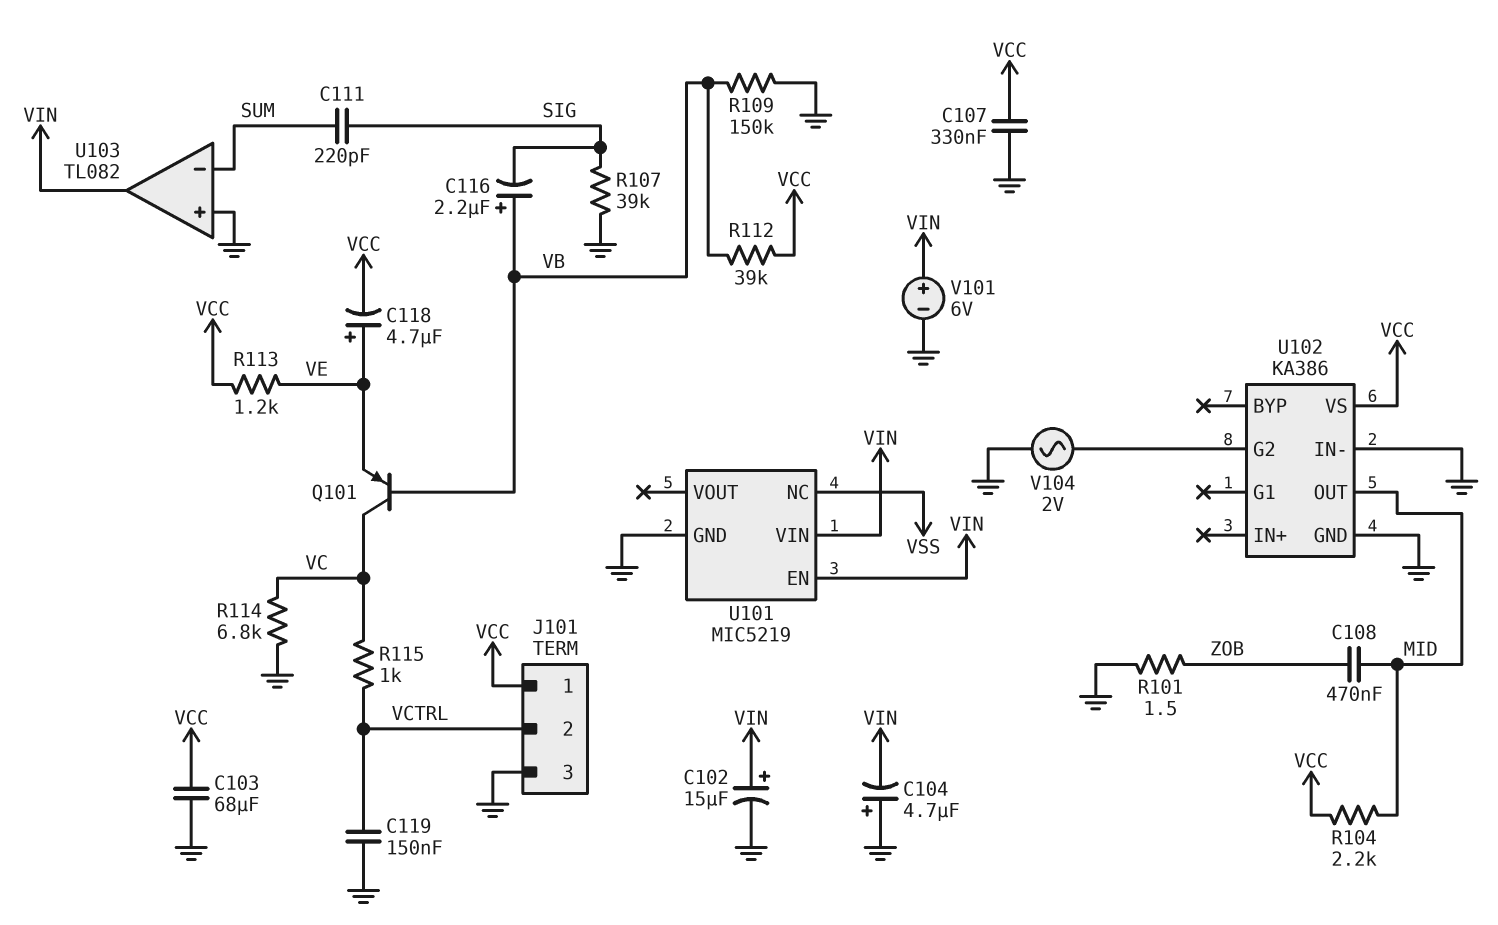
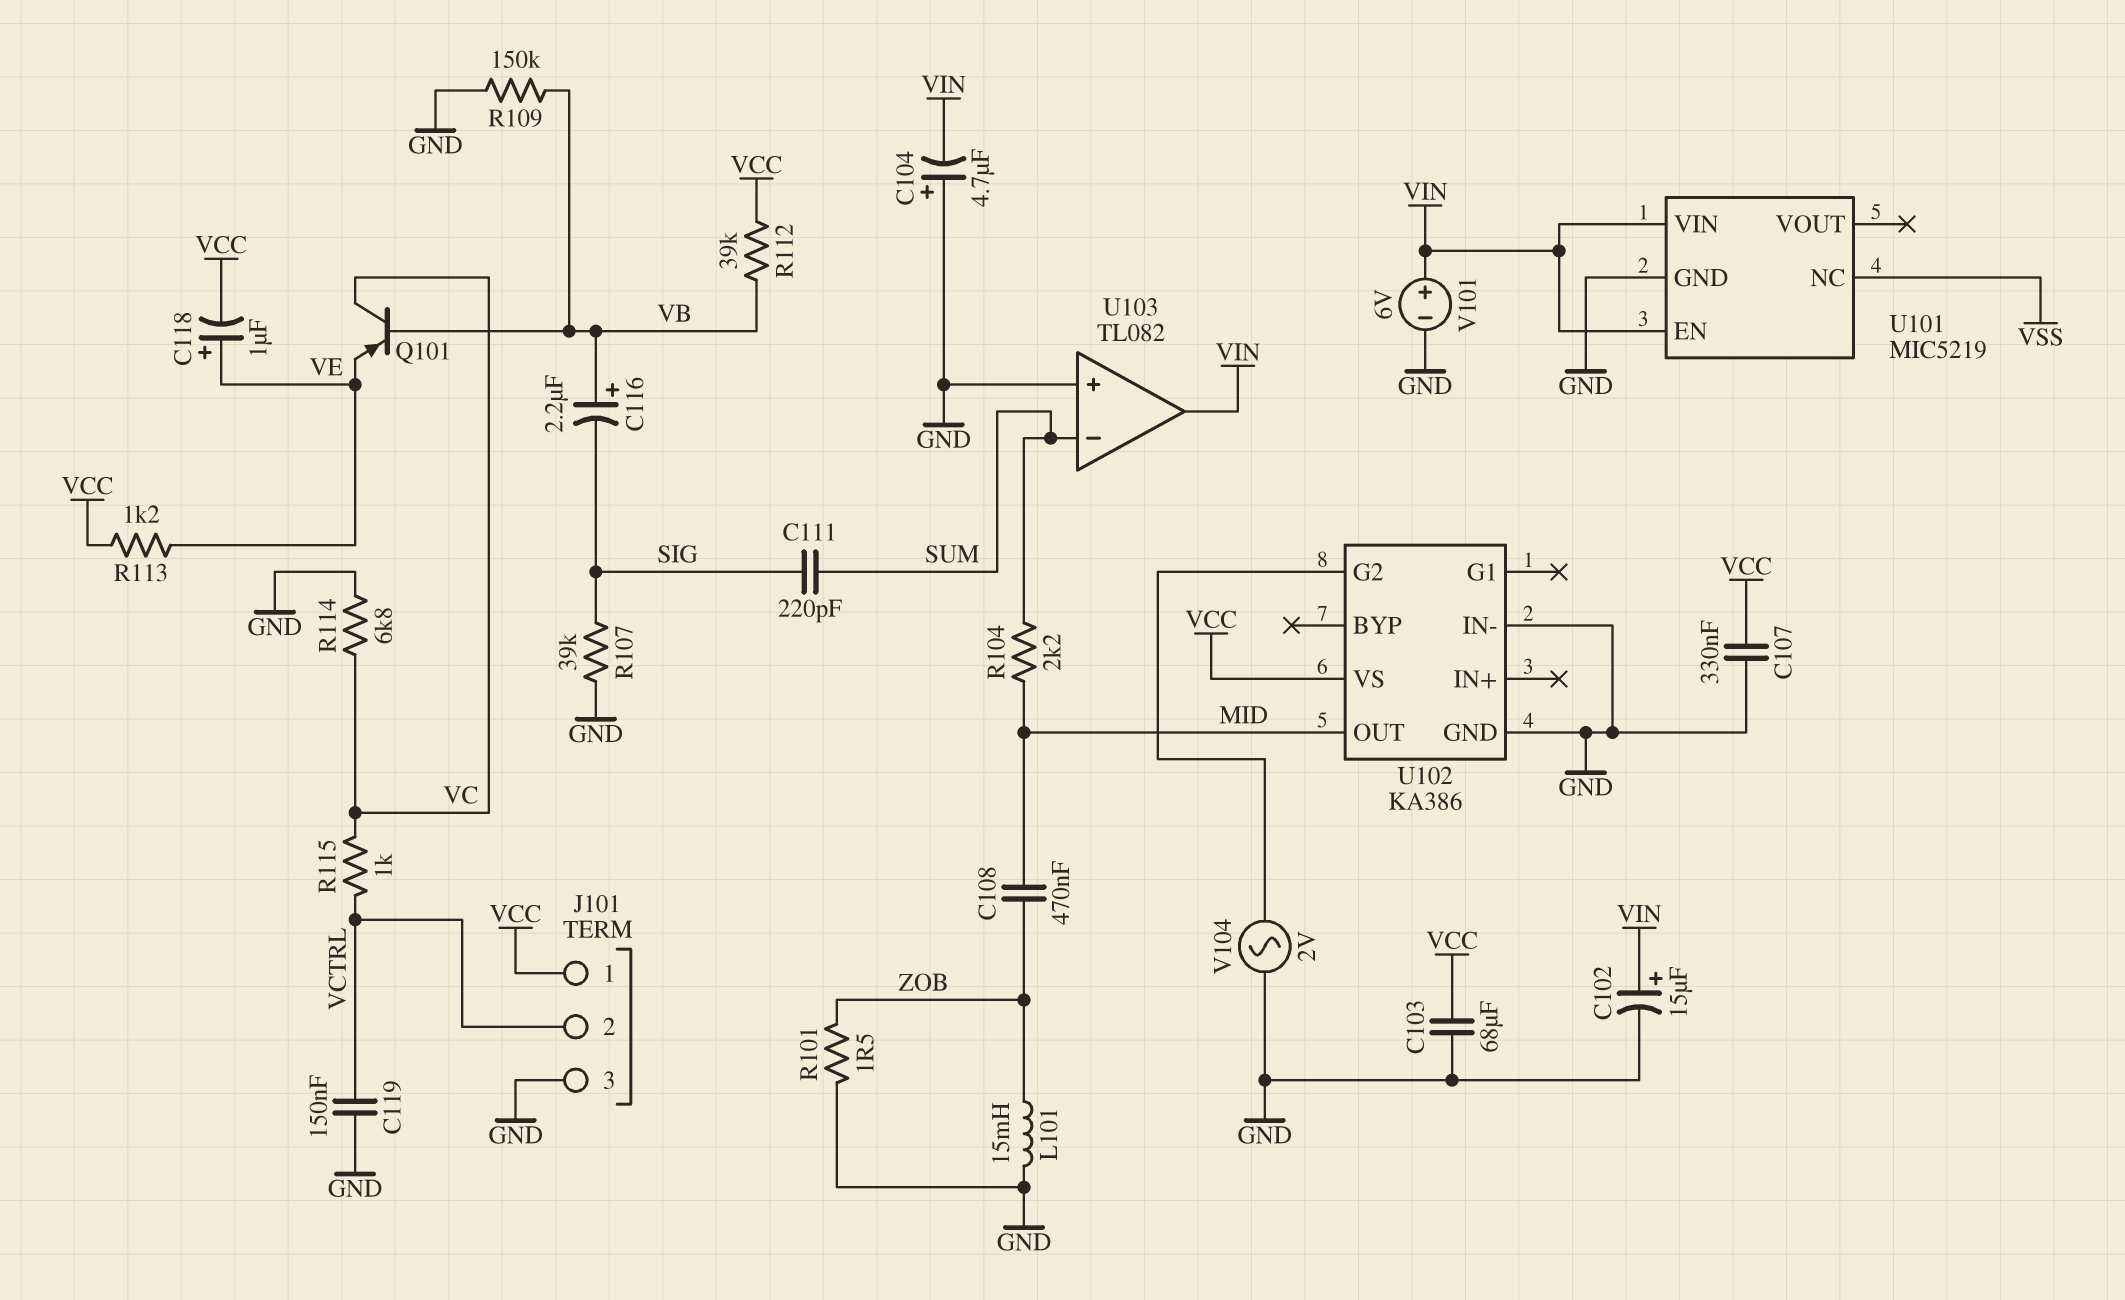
C118: 4.7uF (plus VE, minus VCC) -> 1uF (plus VE, minus VCC)
L101: none -> 15mH (GND, ZOB)
R104: 2.2k (MID, VCC) -> 2.2k (MID, SUM)

